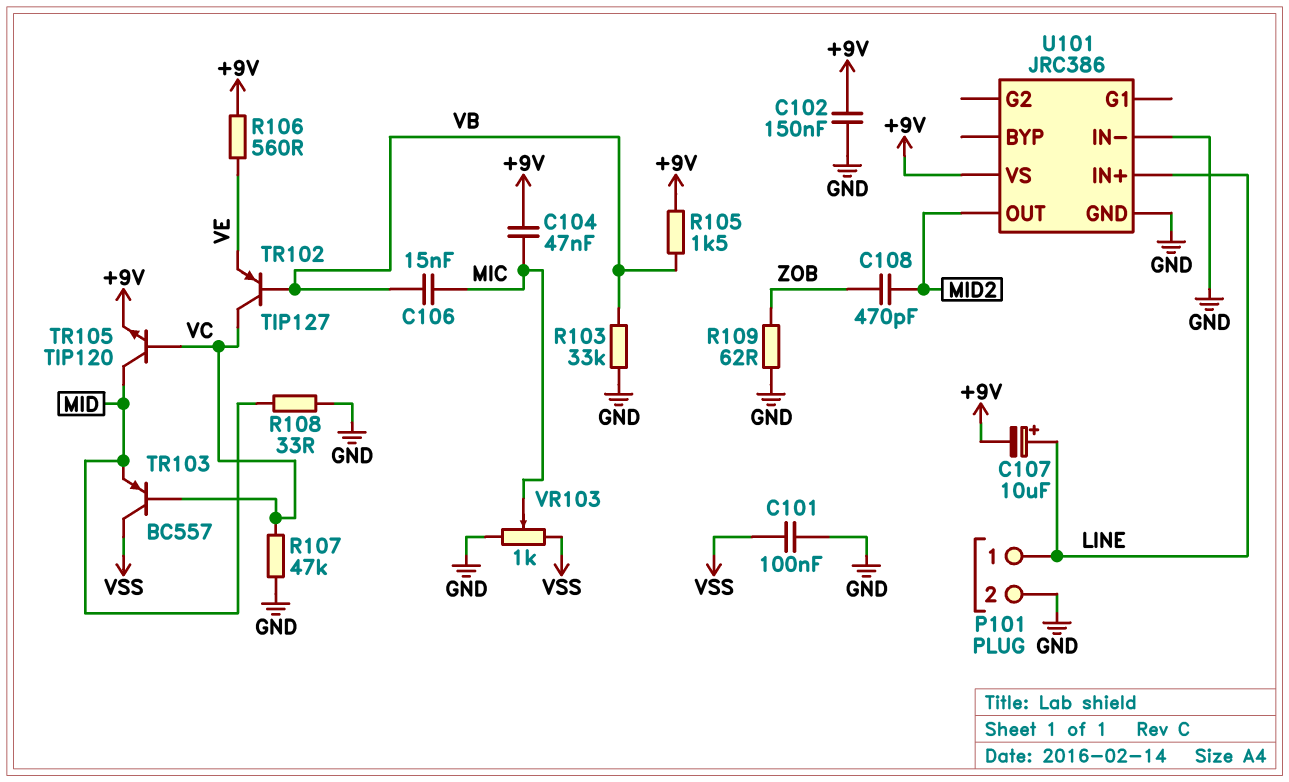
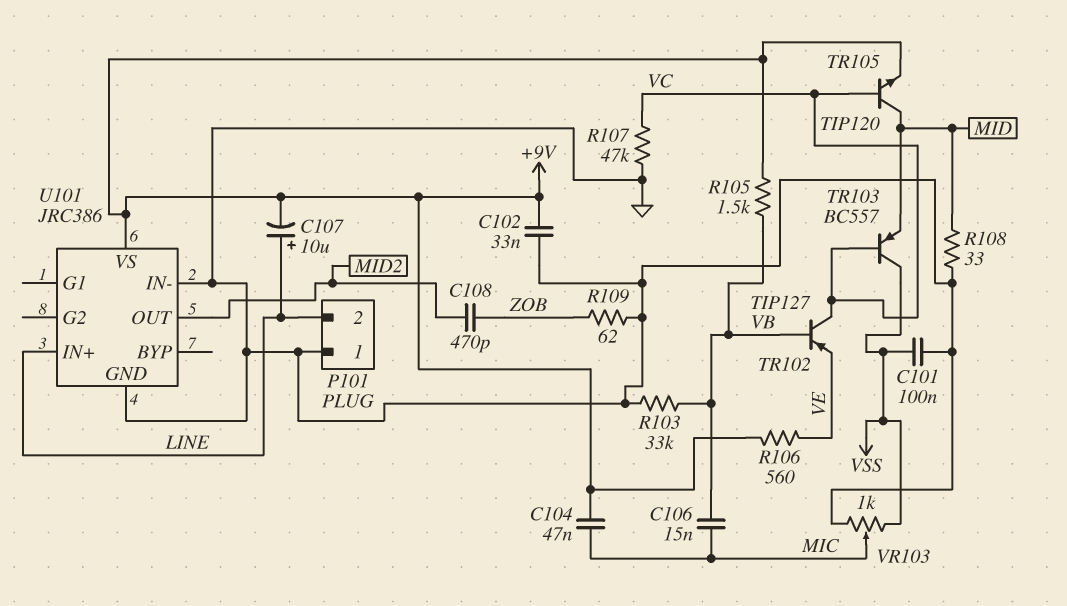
C102: 150nF (+9V, GND) -> 33nF (+9V, GND)
P101 pin 1: LINE -> GND
P101 pin 2: GND -> LINE

